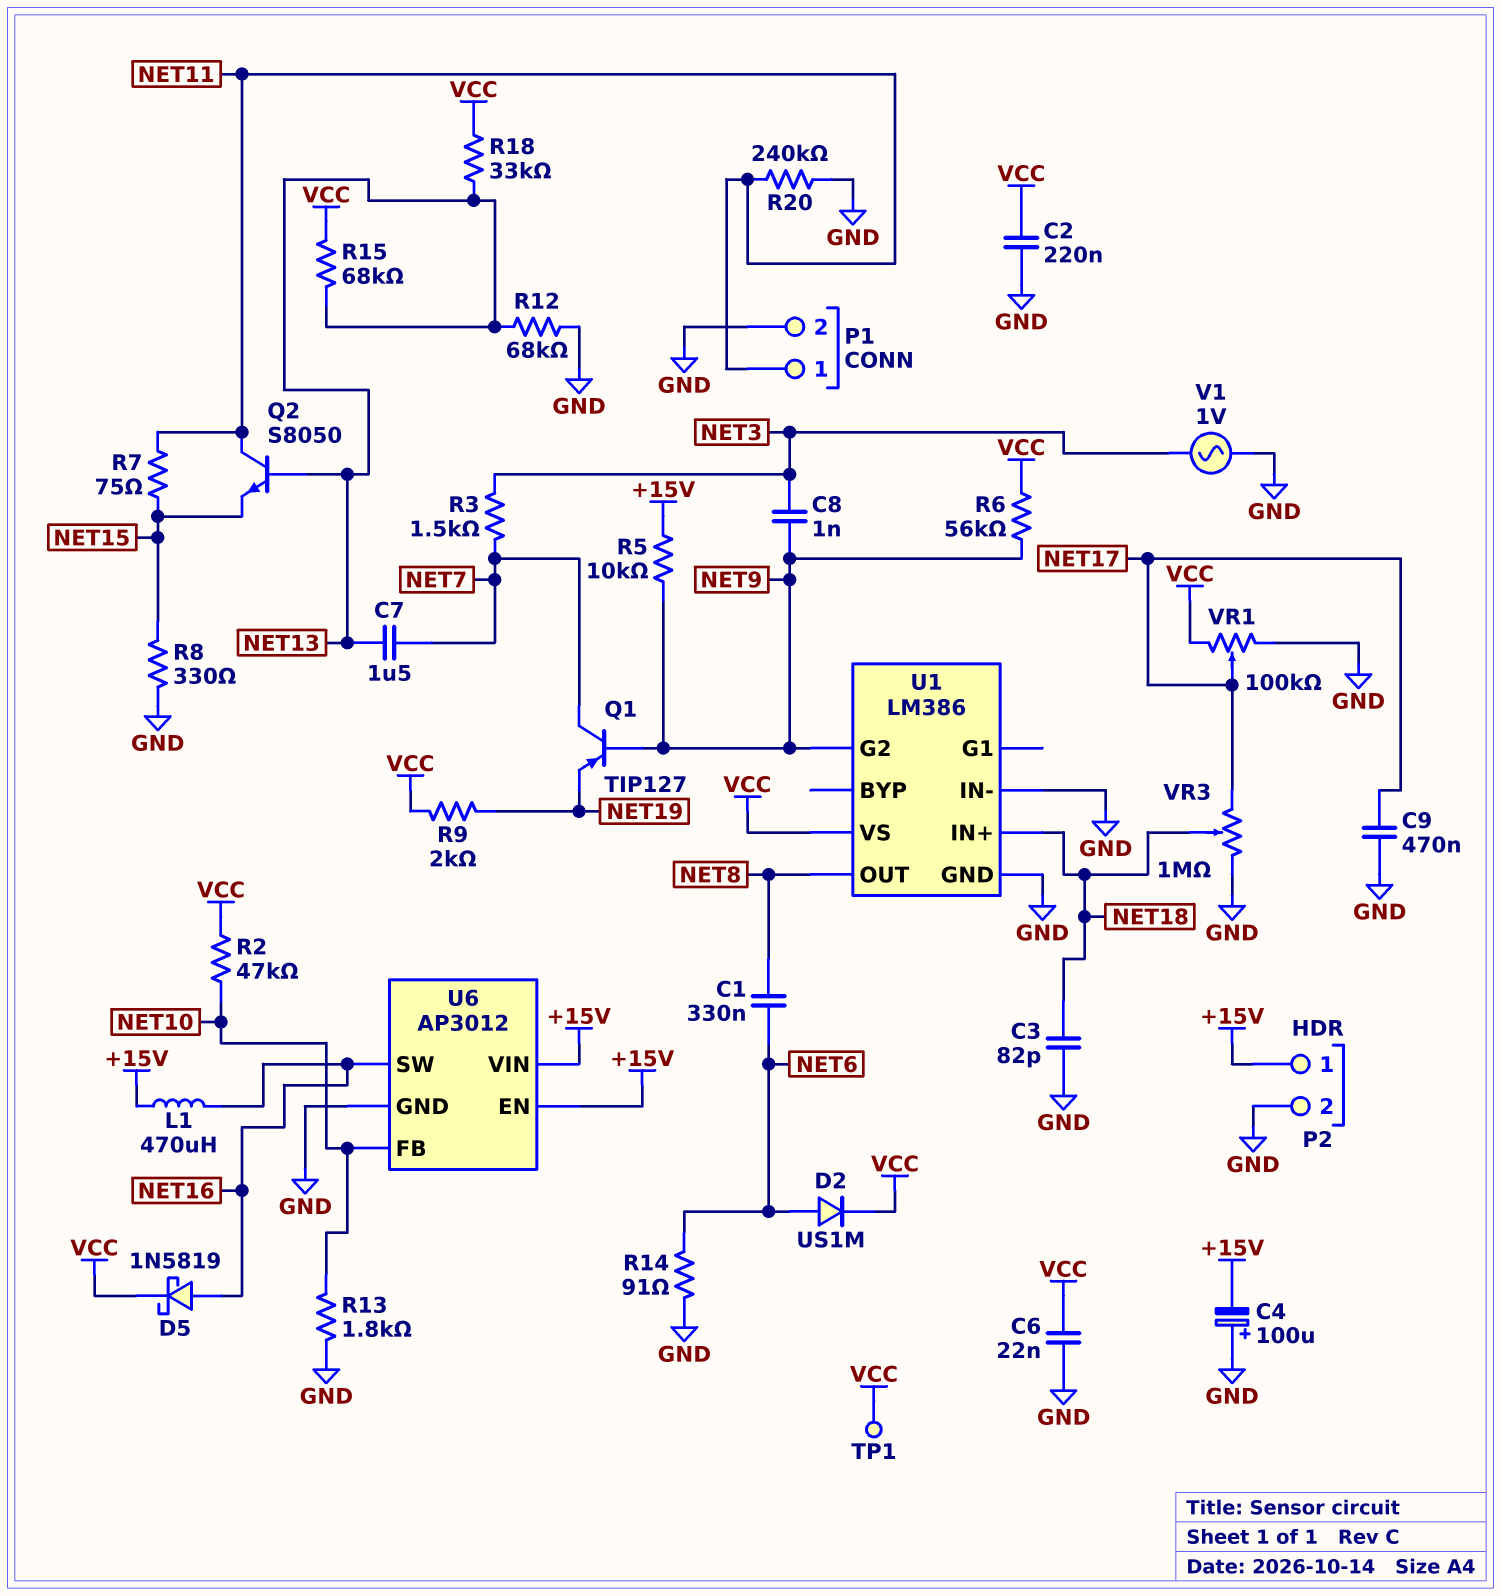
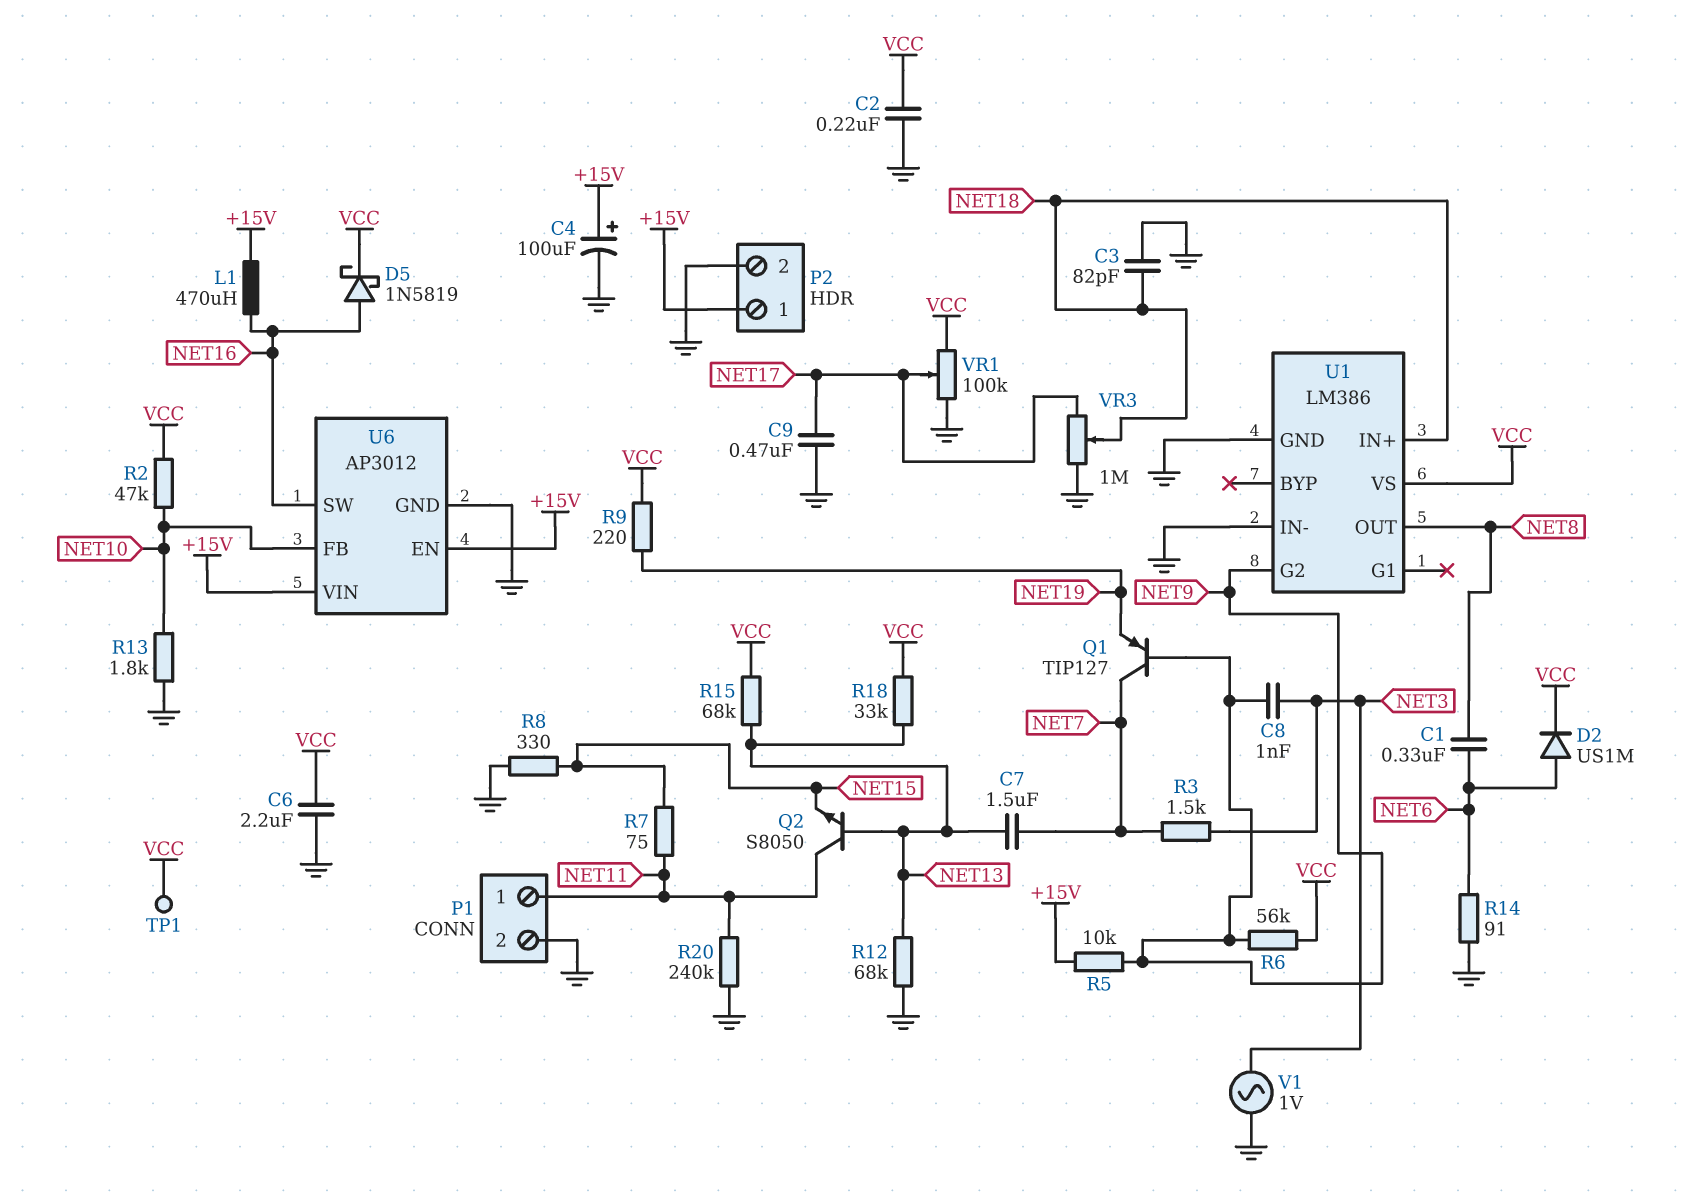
C4: 100uF (plus GND, minus +15V) -> 100uF (plus +15V, minus GND)
C6: 22nF (GND, VCC) -> 2.2uF (GND, VCC)
R9: 2k (NET19, VCC) -> 220 (NET19, VCC)

